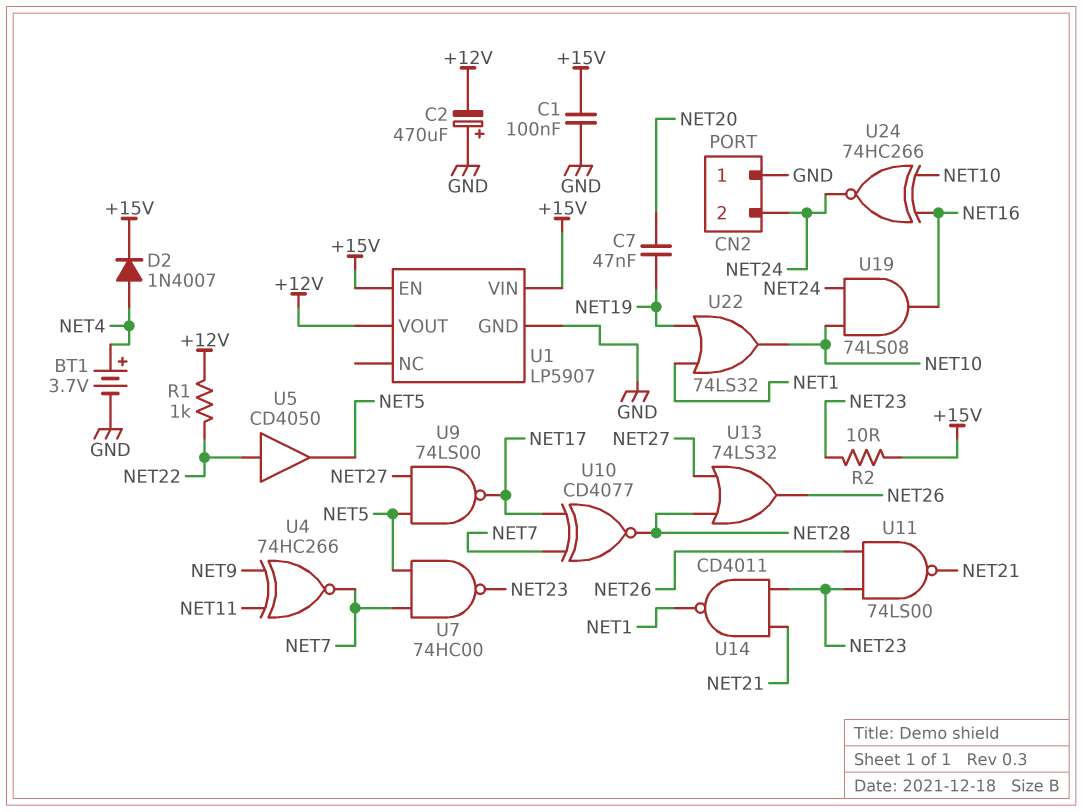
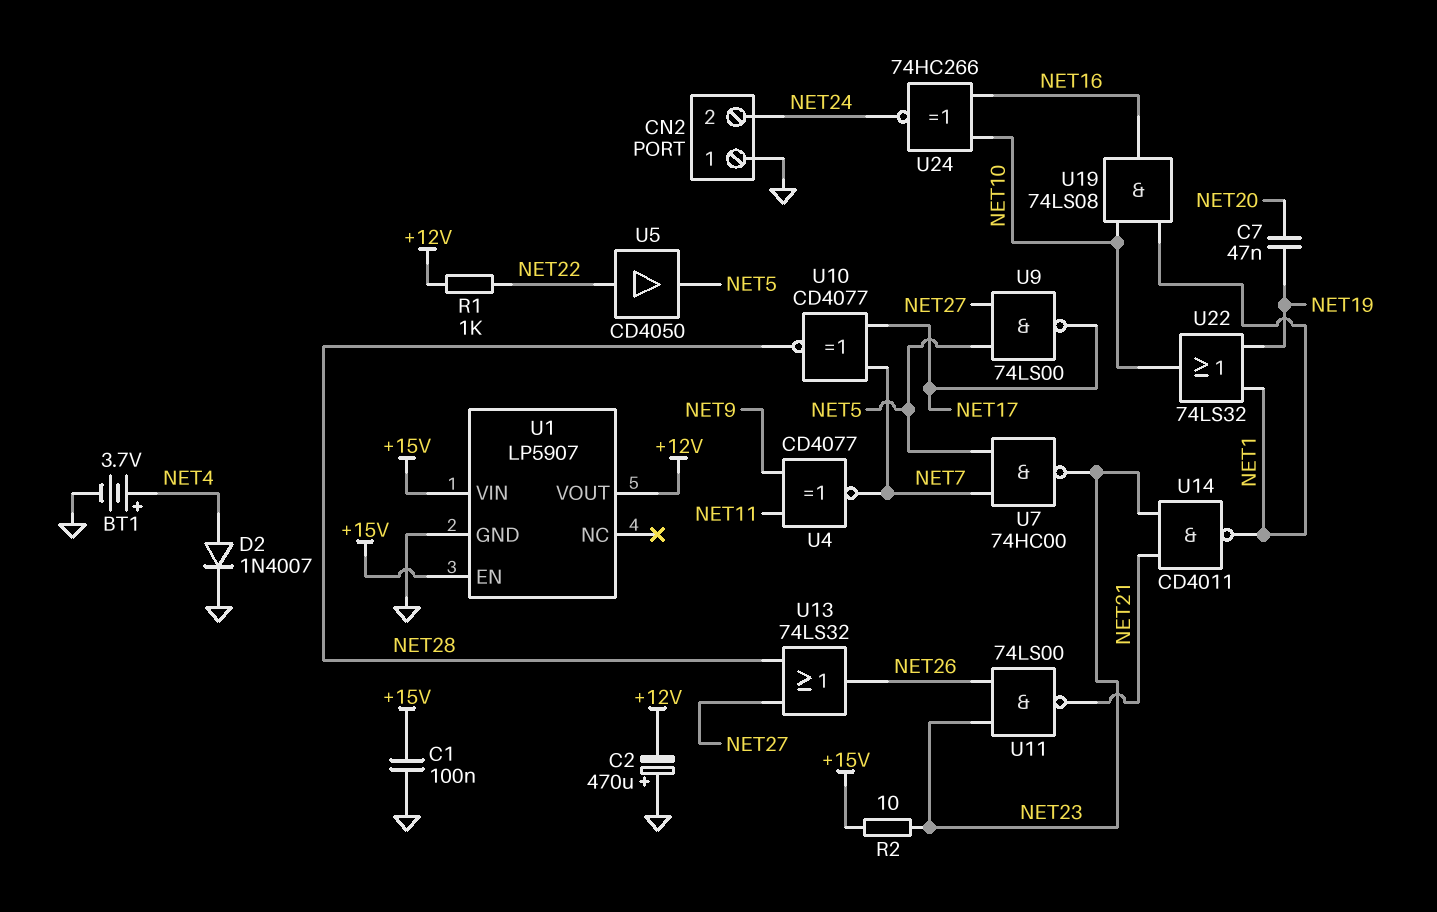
D2: diode 1N4007 (A NET4, K +15V) -> diode 1N4007 (A NET4, K GND)
U4: XNOR 74HC266 (in NET9, in NET11, out NET7) -> XNOR CD4077 (in NET9, in NET11, out NET7)
U19: AND 74LS08 (in NET10, in NET24, out NET16) -> AND 74LS08 (in NET1, in NET10, out NET16)

